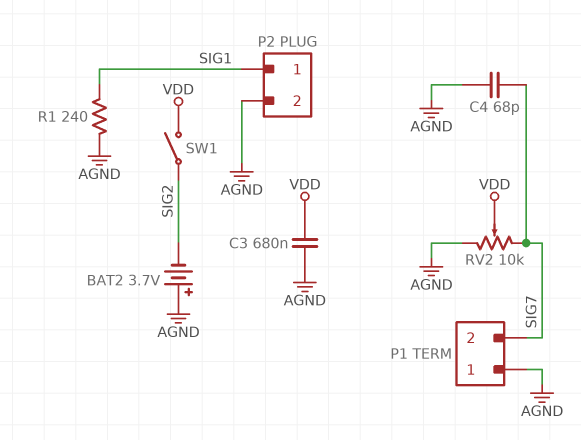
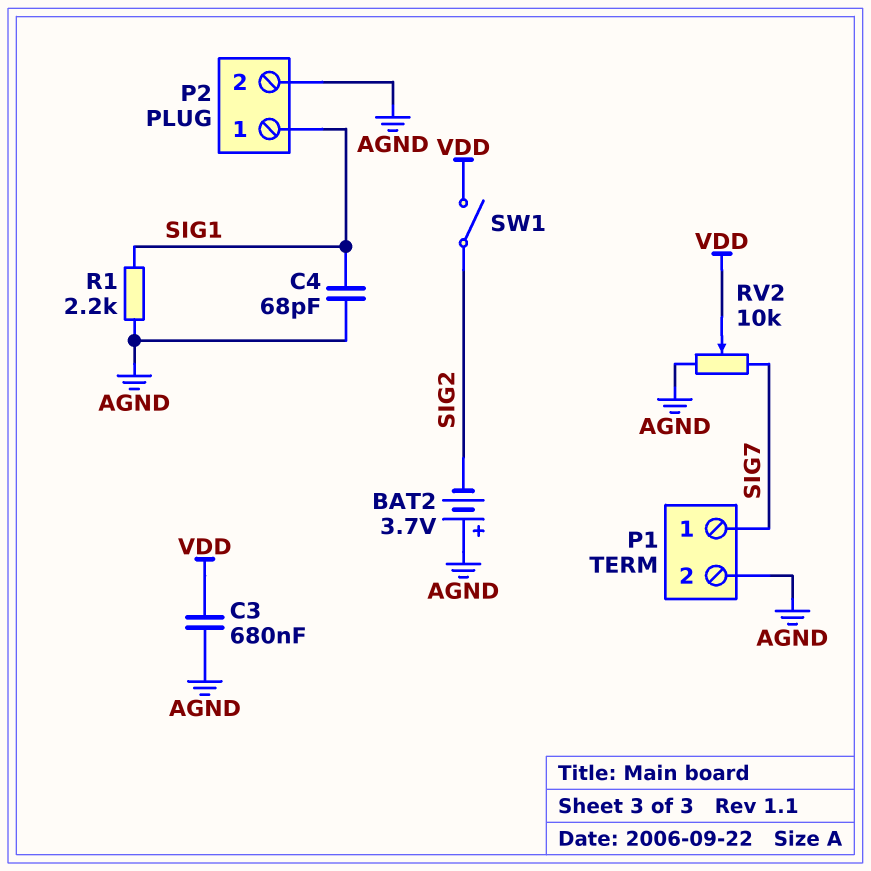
C4: 68pF (AGND, SIG7) -> 68pF (AGND, SIG1)
P1 pin 1: AGND -> SIG7
P1 pin 2: SIG7 -> AGND
R1: 240 (AGND, SIG1) -> 2.2k (AGND, SIG1)

